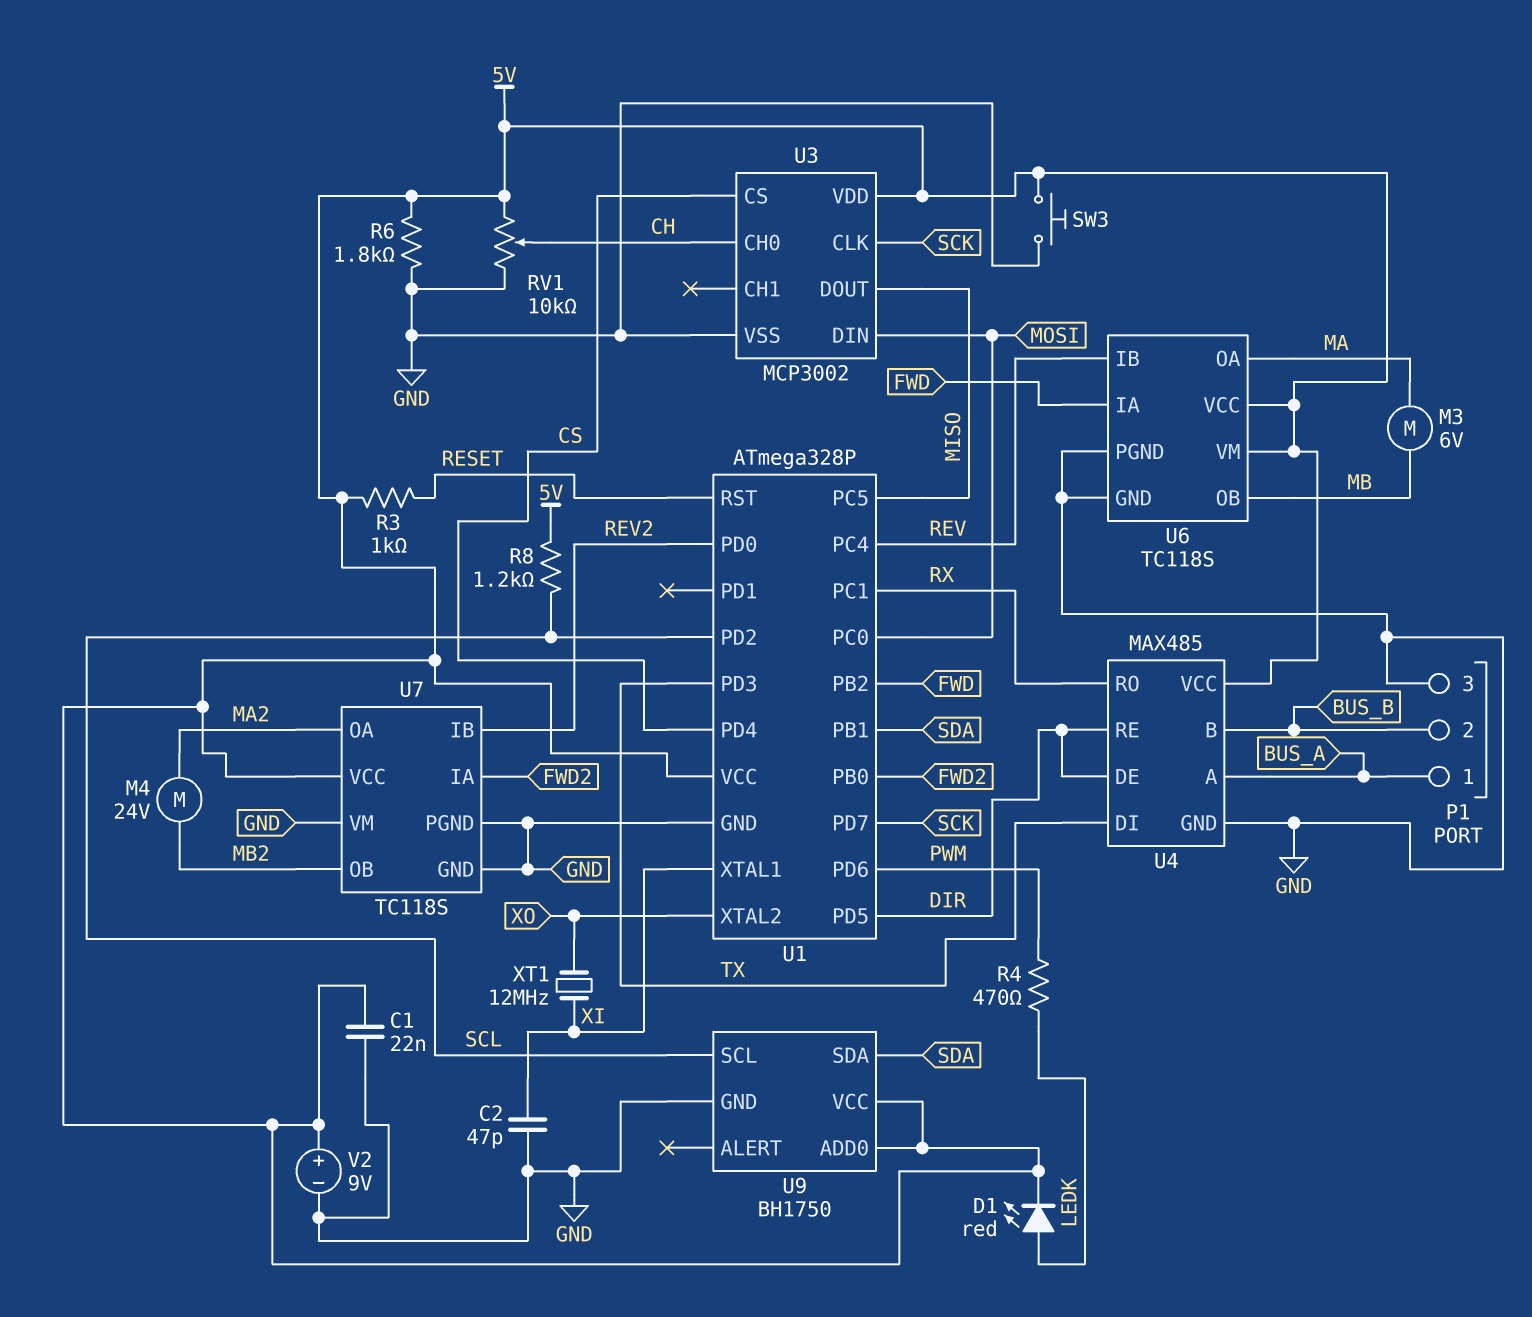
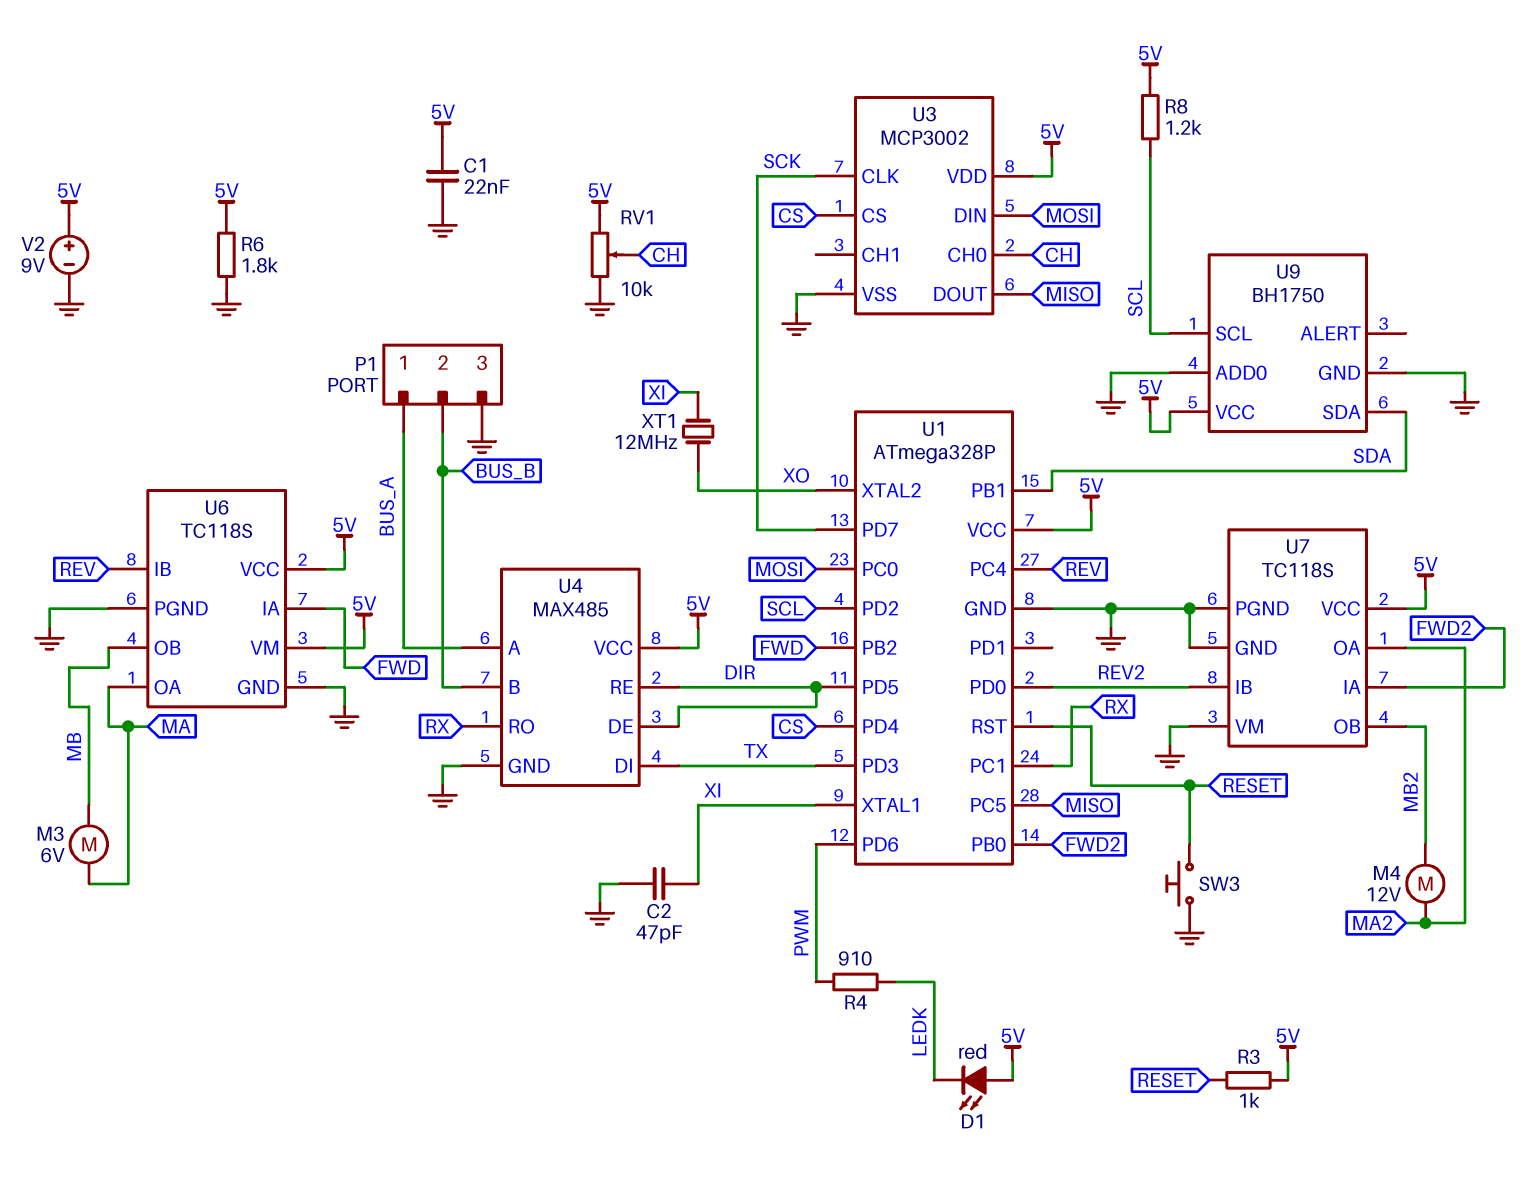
D1: LED red (A LEDK, K 5V) -> LED red (A 5V, K LEDK)
M4: motor 24V (MA2, MB2) -> motor 12V (MA2, MB2)
R4: 470 (LEDK, PWM) -> 910 (LEDK, PWM)
SW3: button (5V, GND) -> button (GND, RESET)
U9 pin ADD0: 5V -> GND

